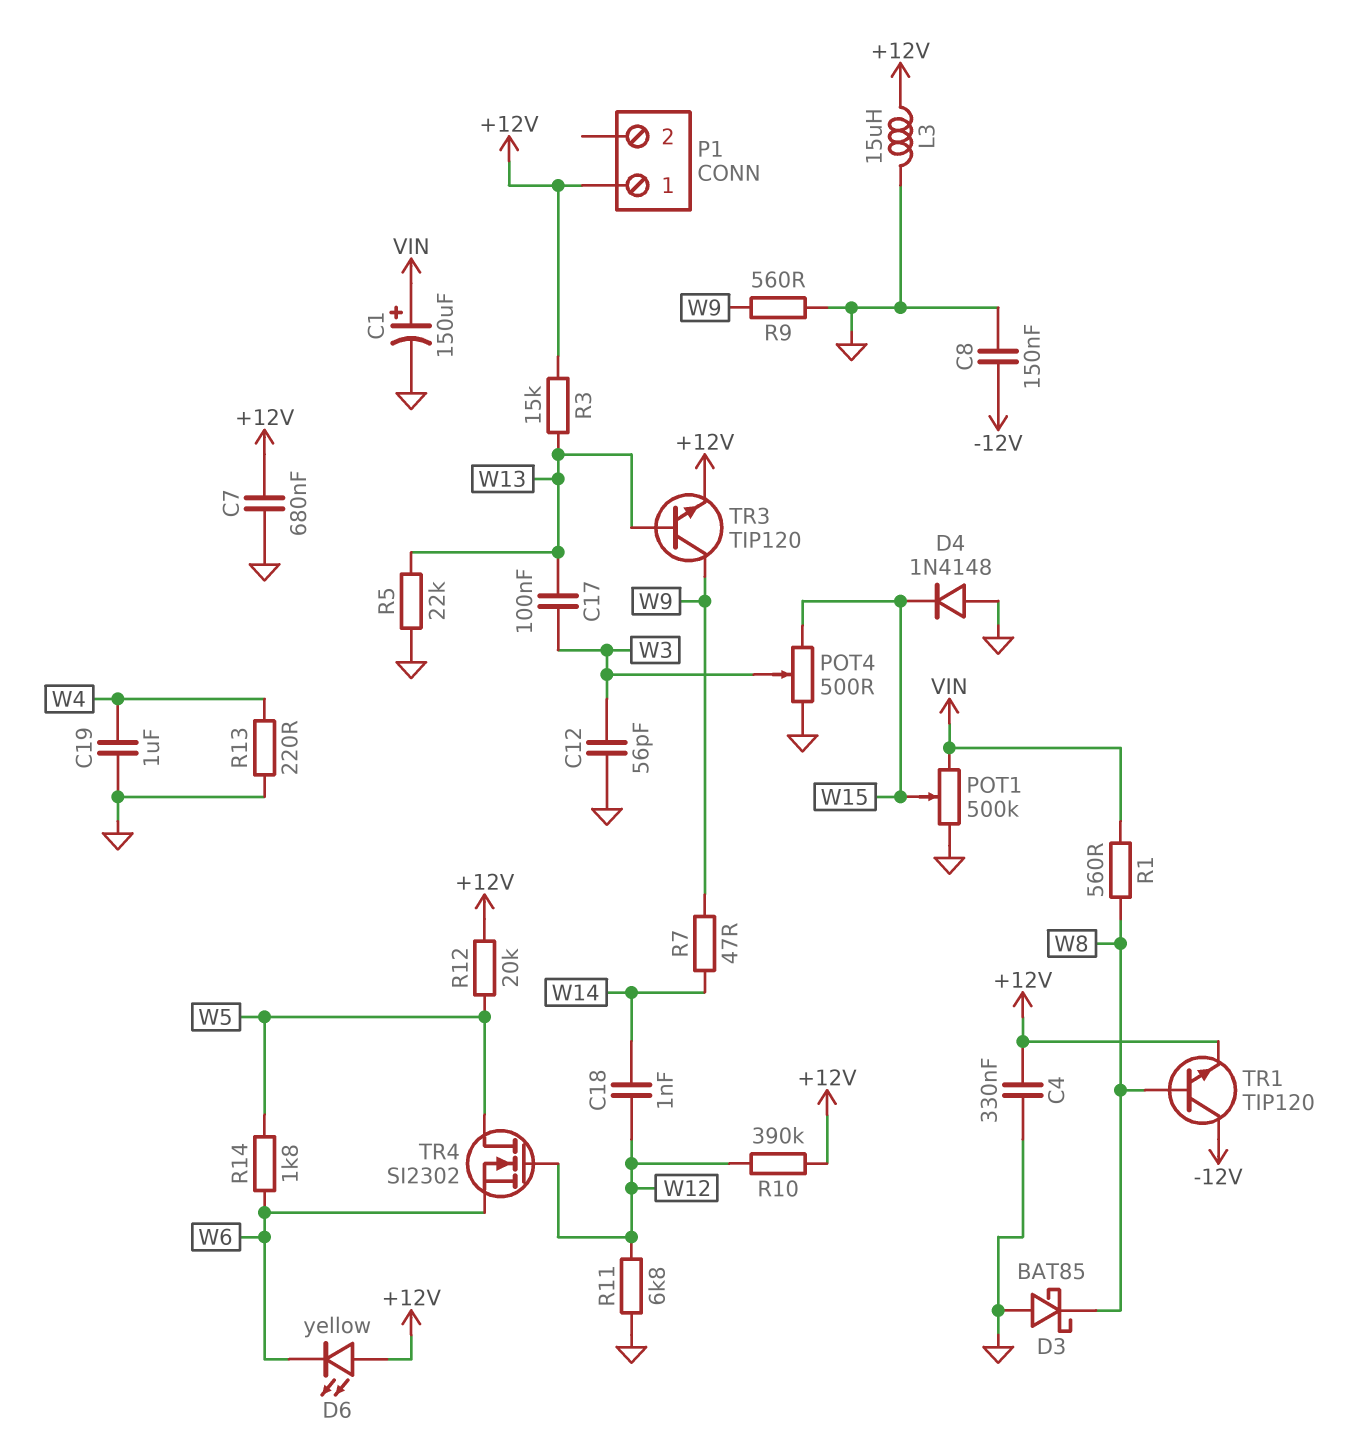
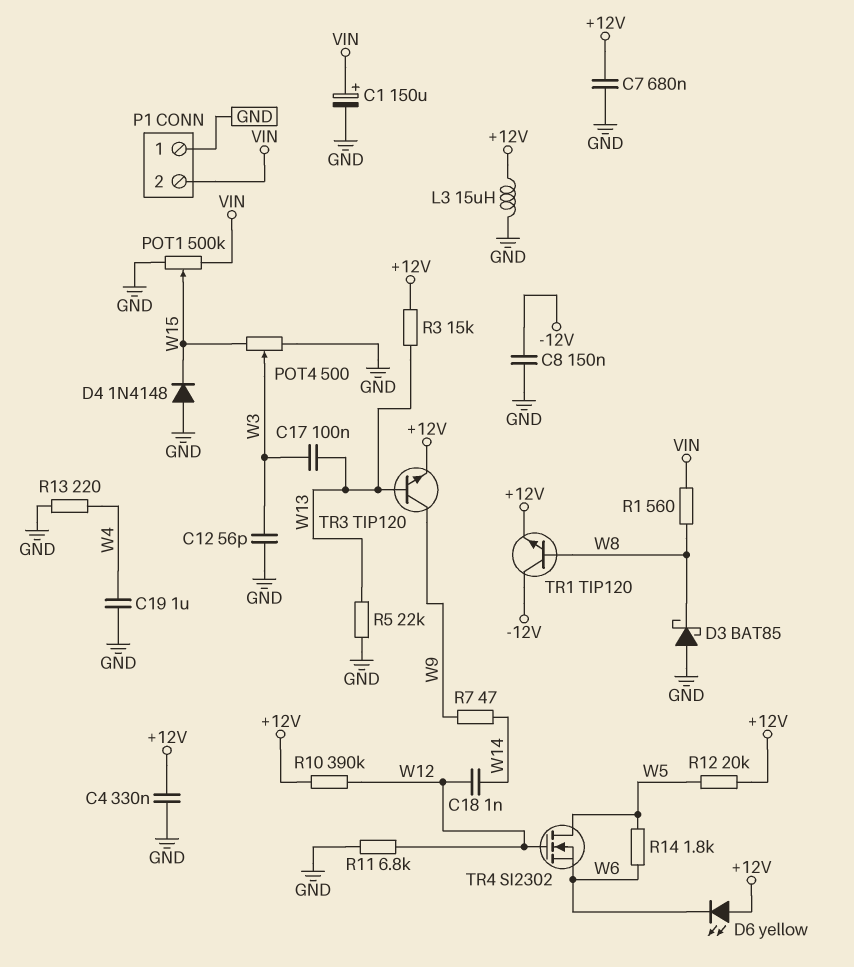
P1 pin 1: +12V -> GND
P1 pin 2: none -> VIN
R9: 560 (GND, W9) -> none

